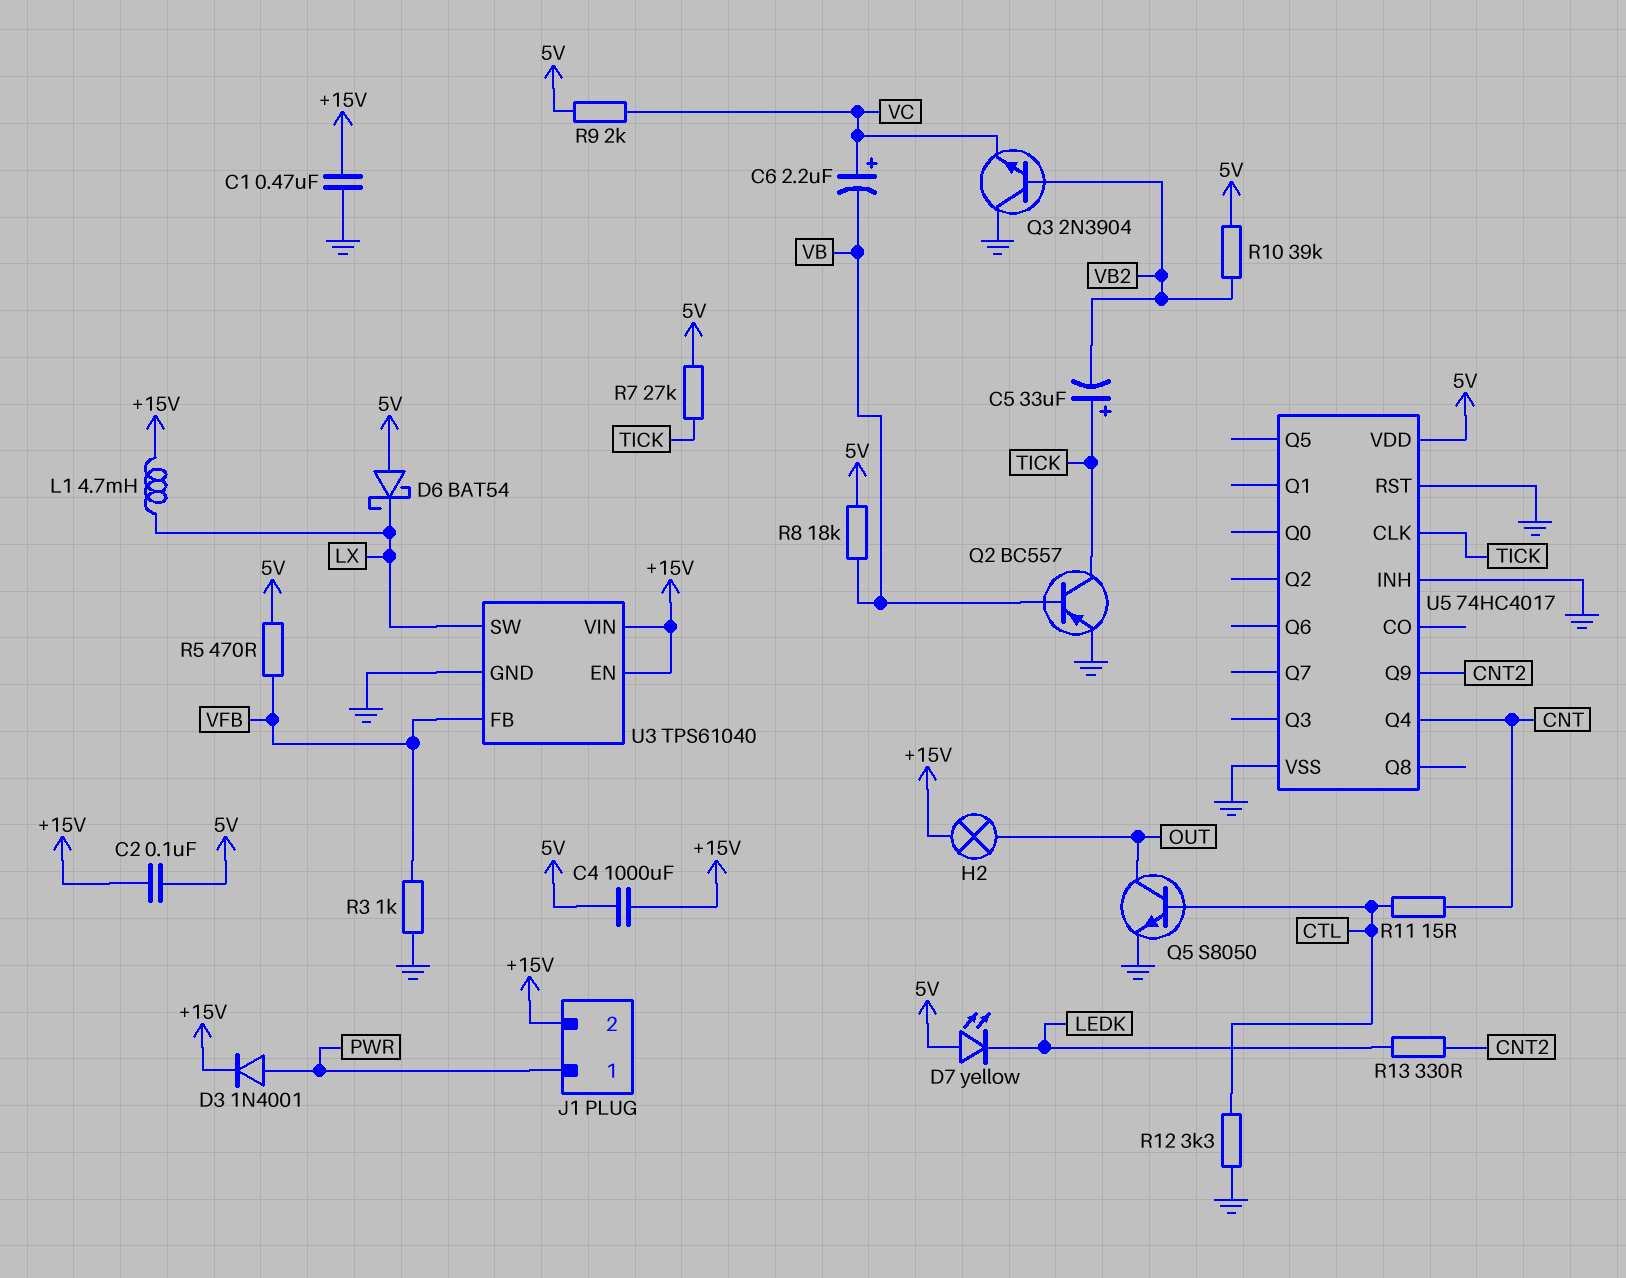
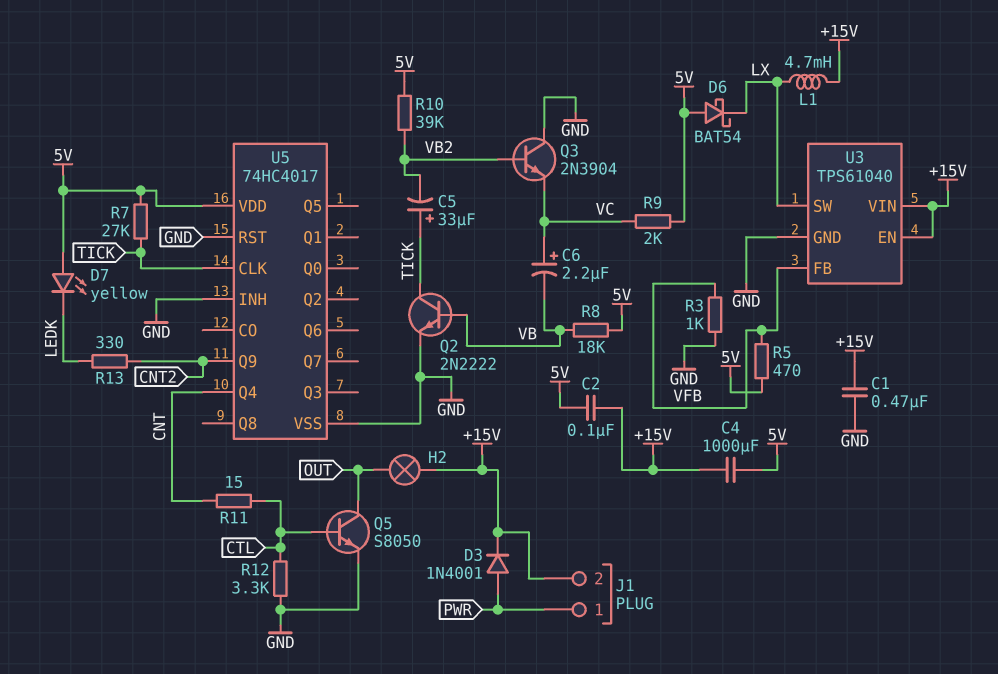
Q2: PNP BC557 (B VB, C TICK, E GND) -> NPN 2N2222 (B VB, C TICK, E GND)

